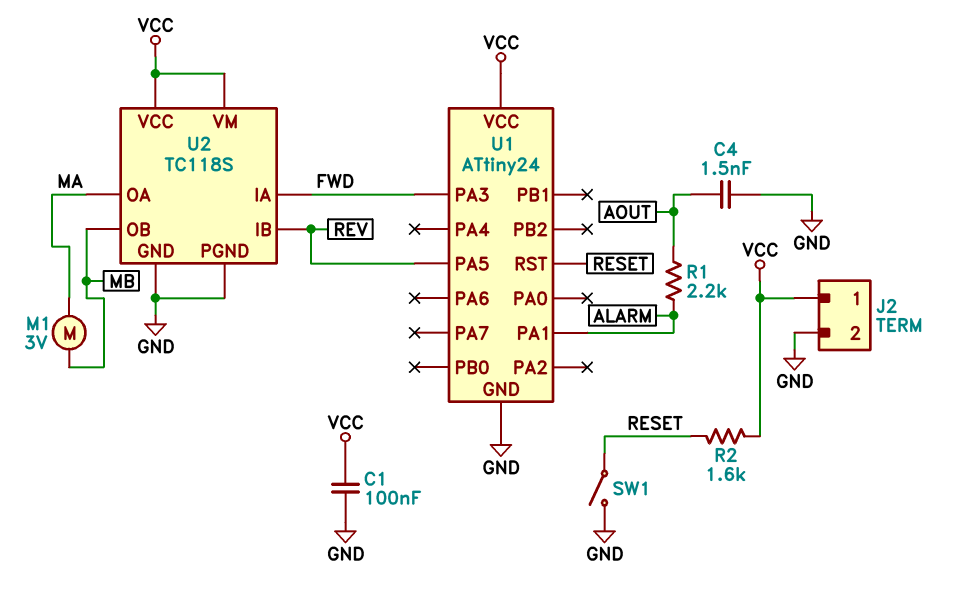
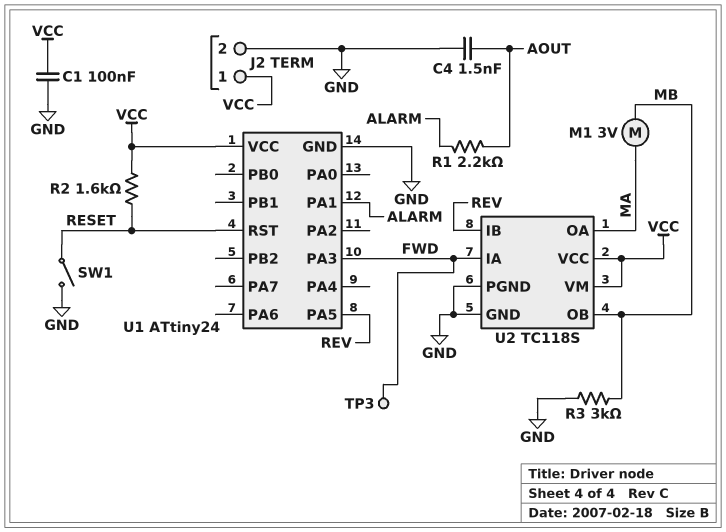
R3: none -> 3k (GND, MB)
TP3: none -> test point (FWD)

